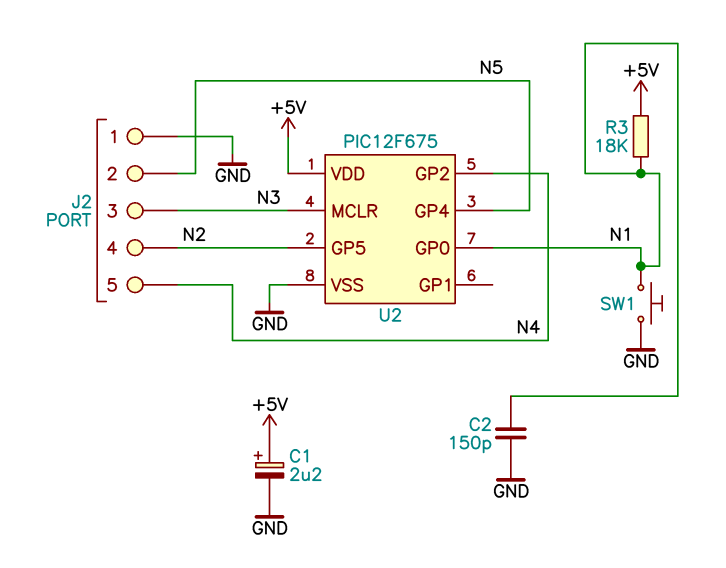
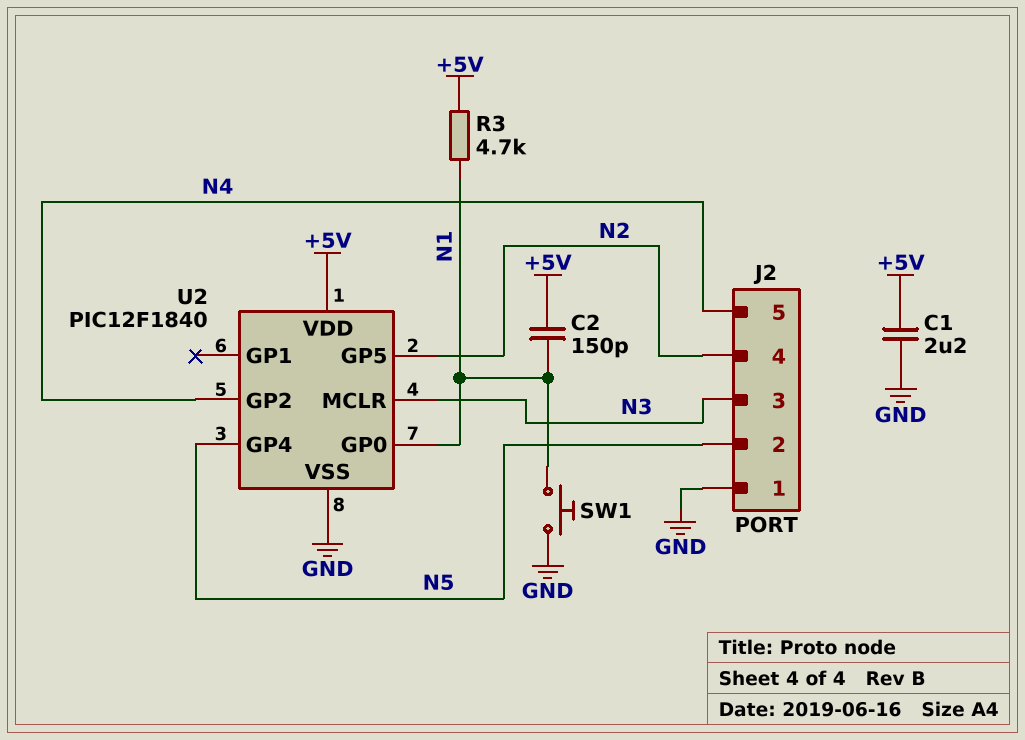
C1: 2.2uF (plus +5V, minus GND) -> 2.2uF (+5V, GND)
C2: 150pF (GND, N1) -> 150pF (+5V, N1)
R3: 18k (+5V, N1) -> 4.7k (+5V, N1)
U2: PIC12F675 -> PIC12F1840

